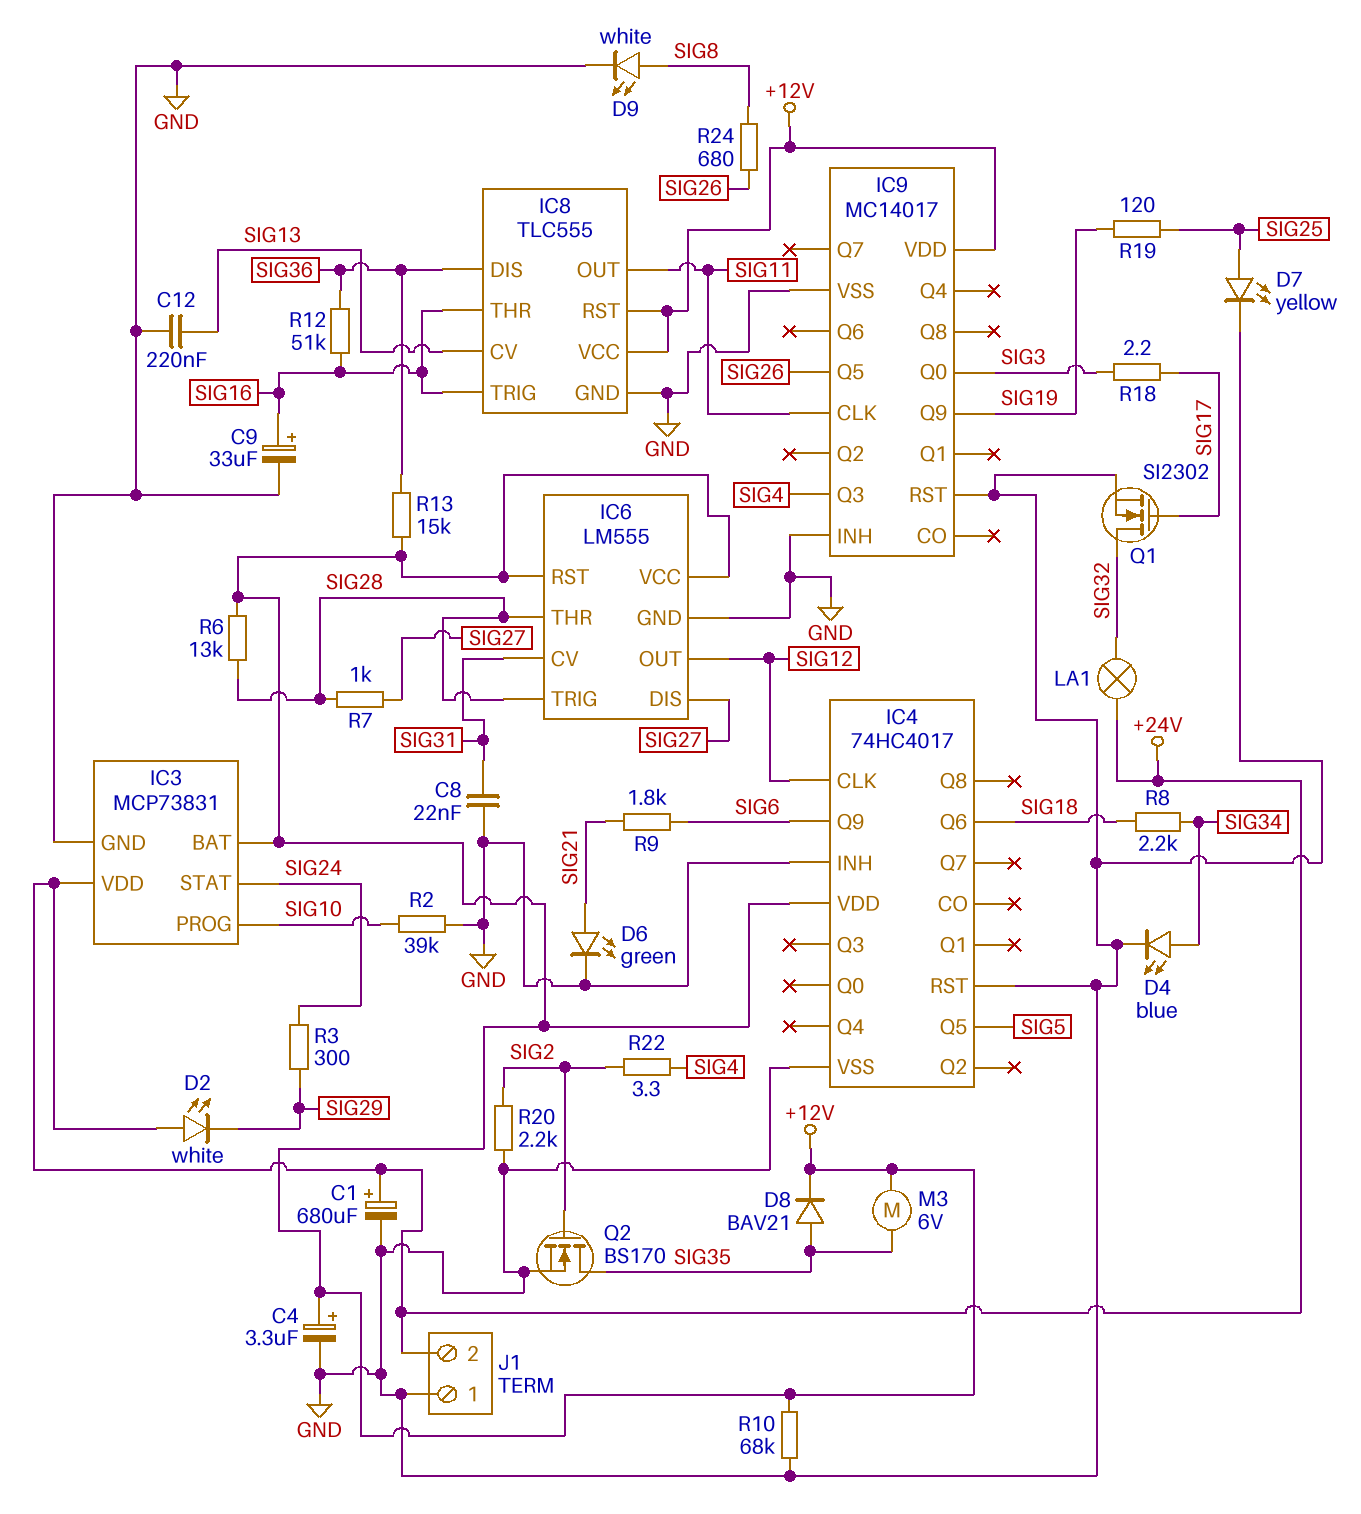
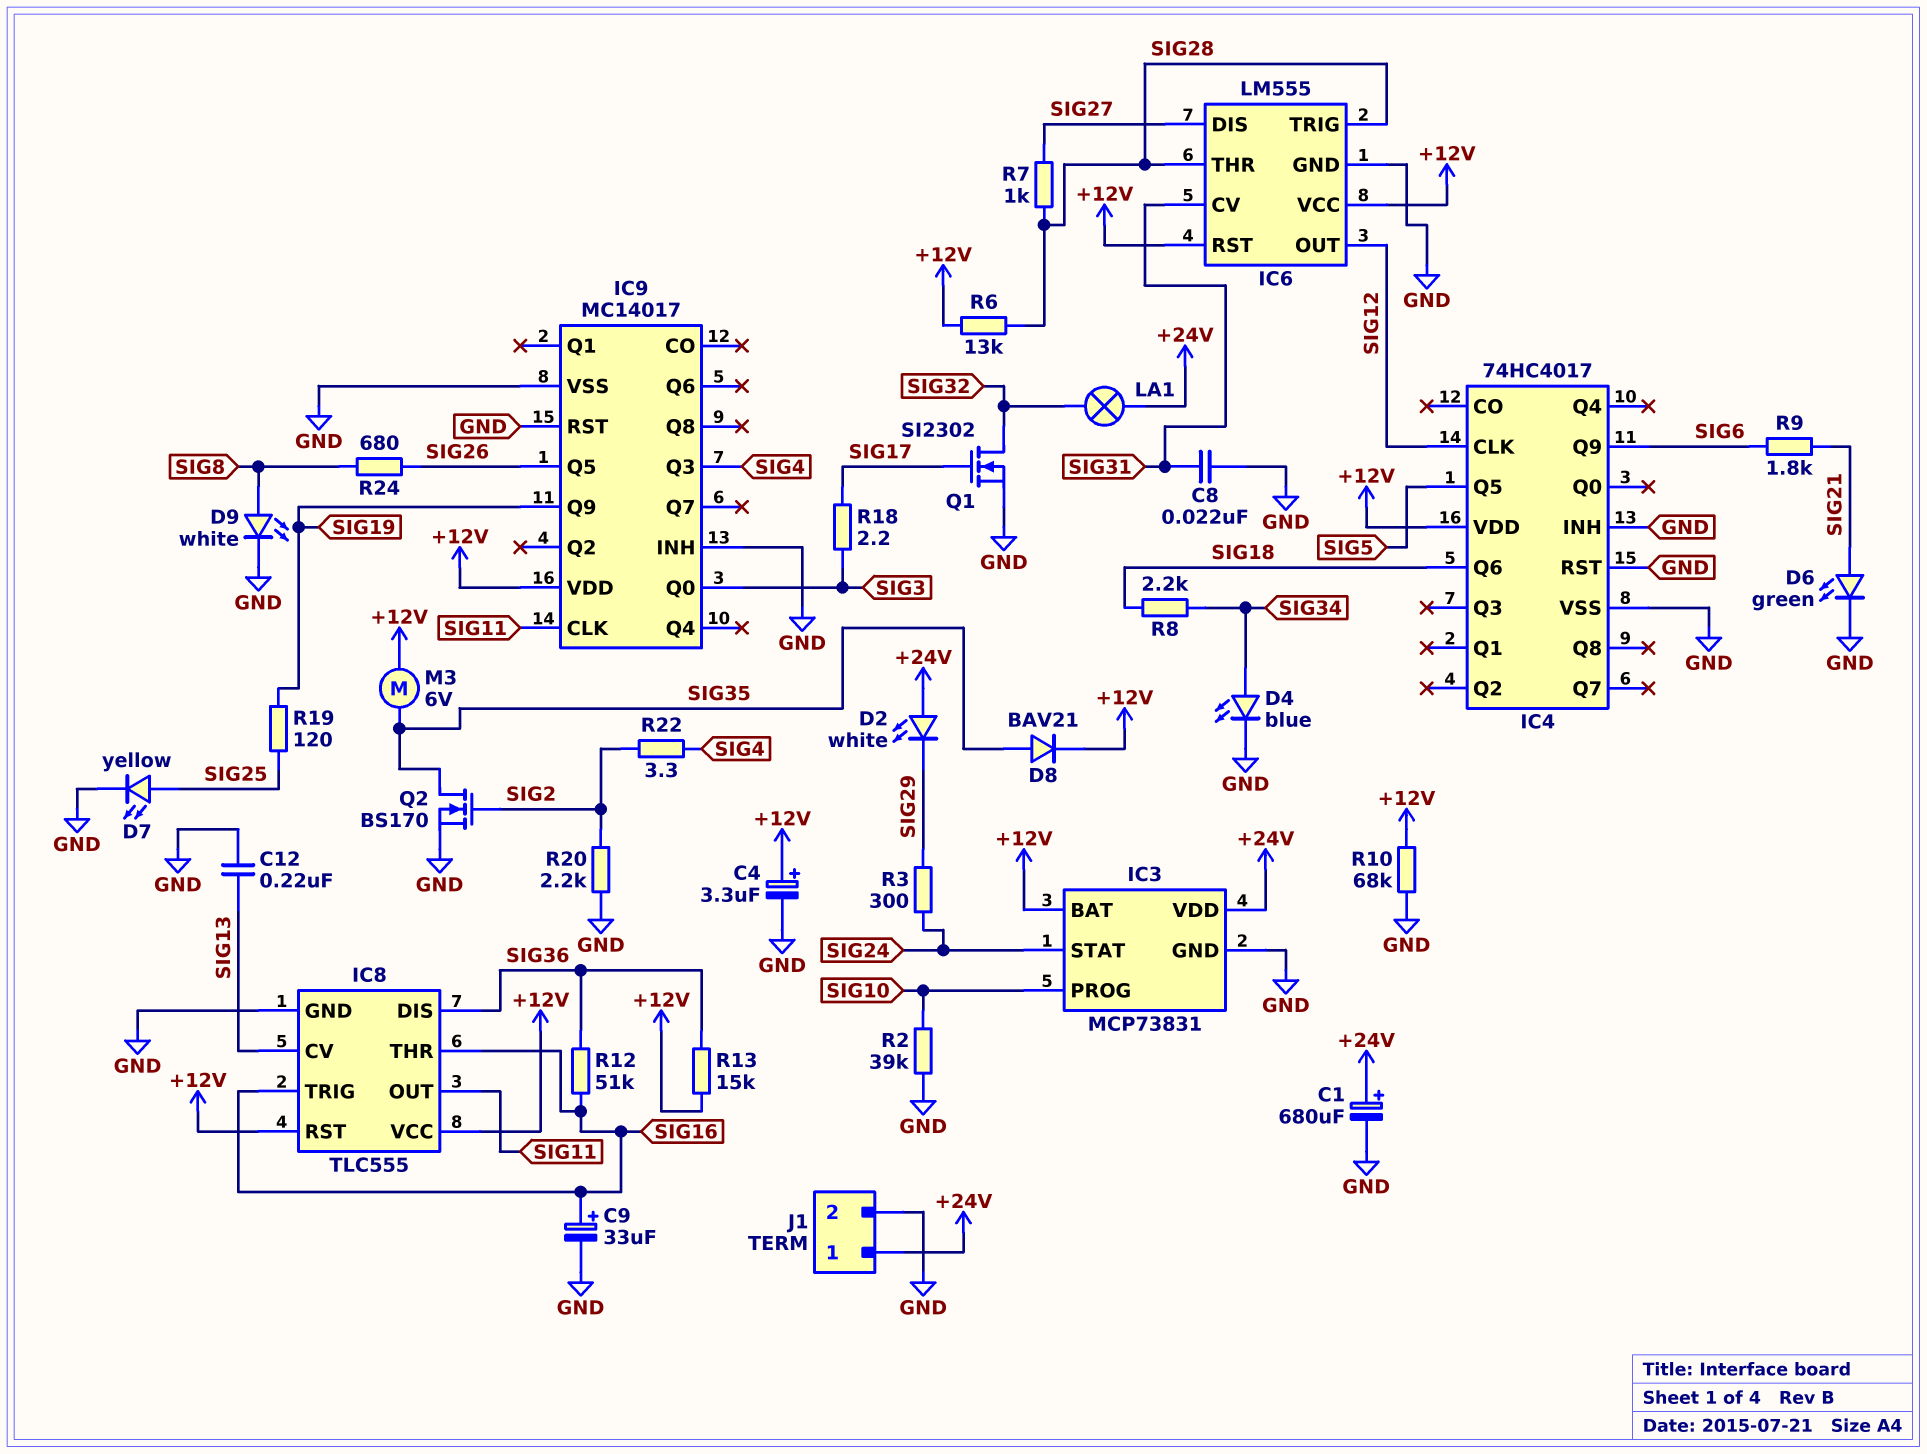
J1 pin 1: GND -> +24V
J1 pin 2: +24V -> GND

